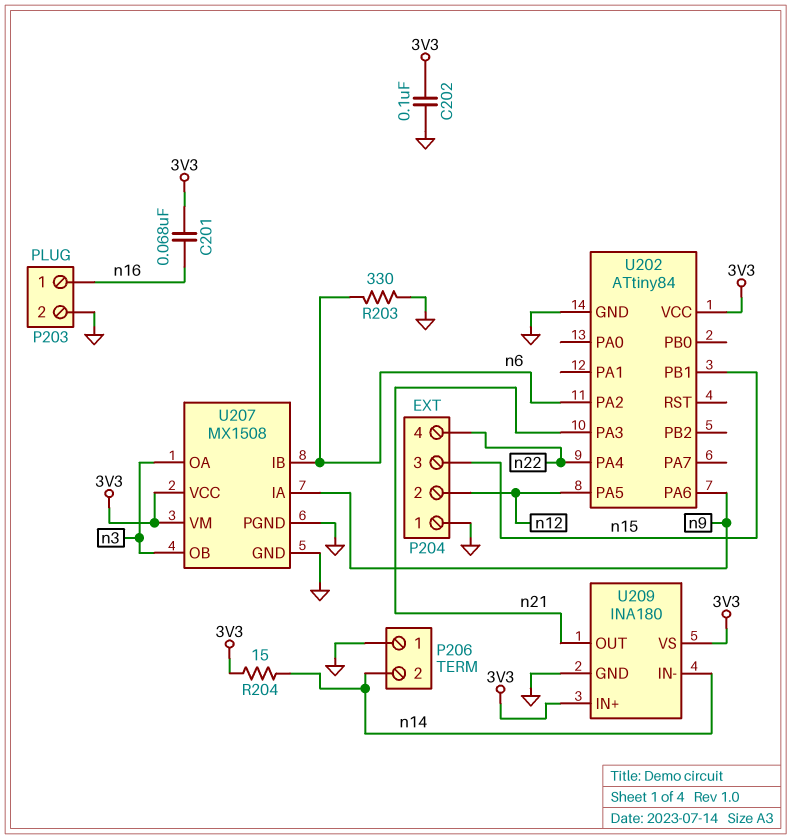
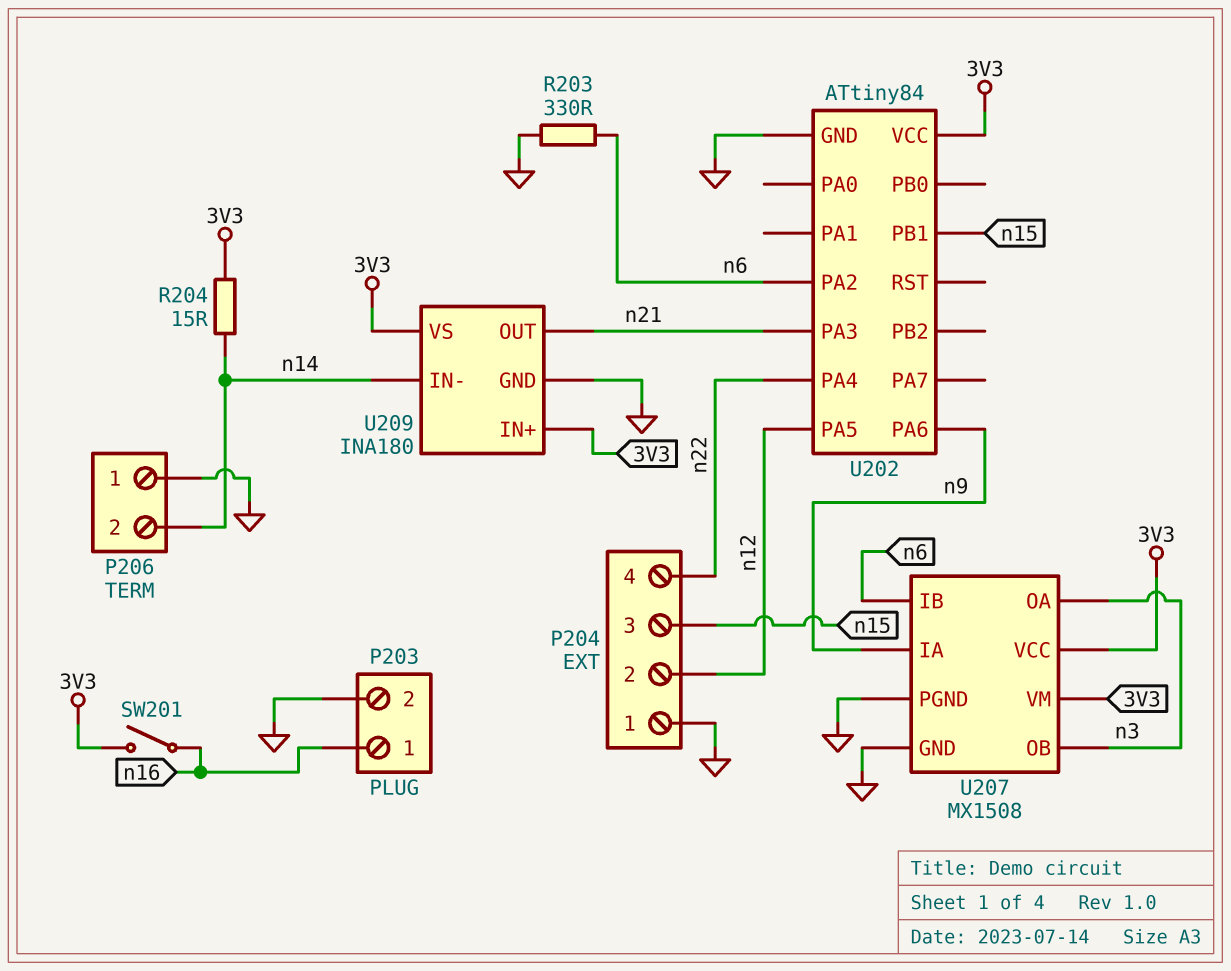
C201: 68nF (3V3, n16) -> none
C202: 100nF (3V3, GND) -> none
SW201: none -> switch (3V3, n16)

